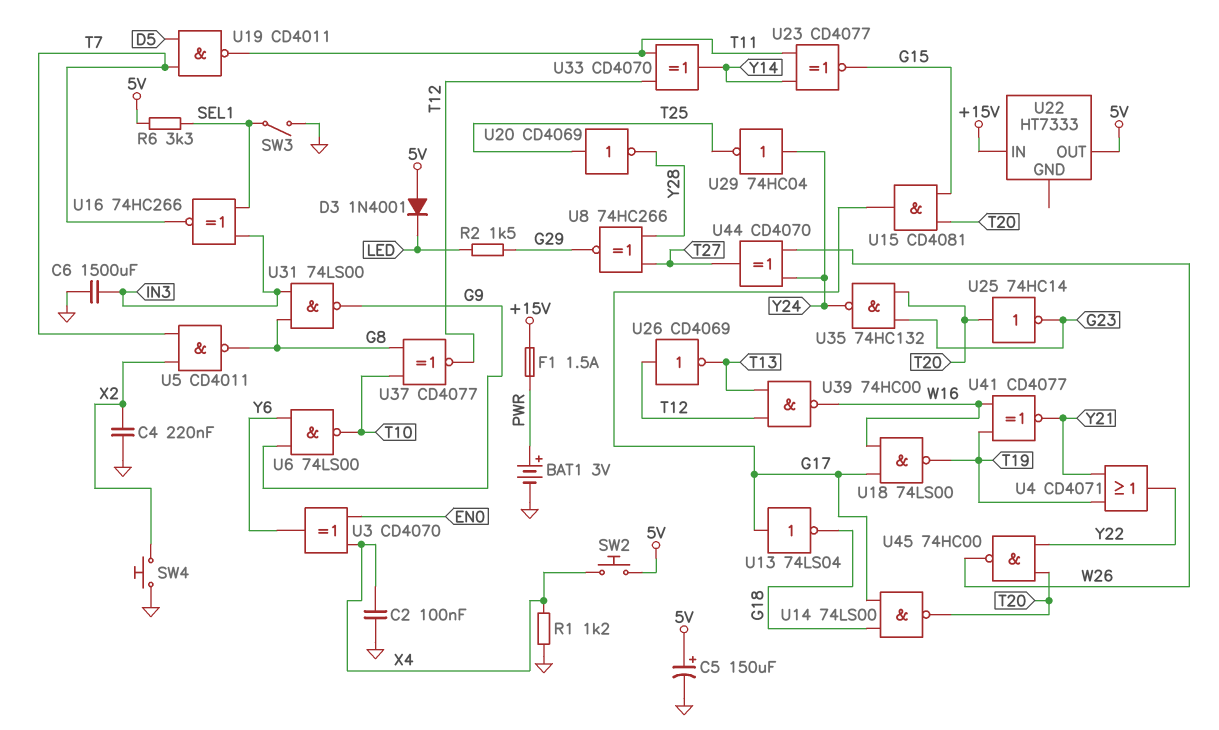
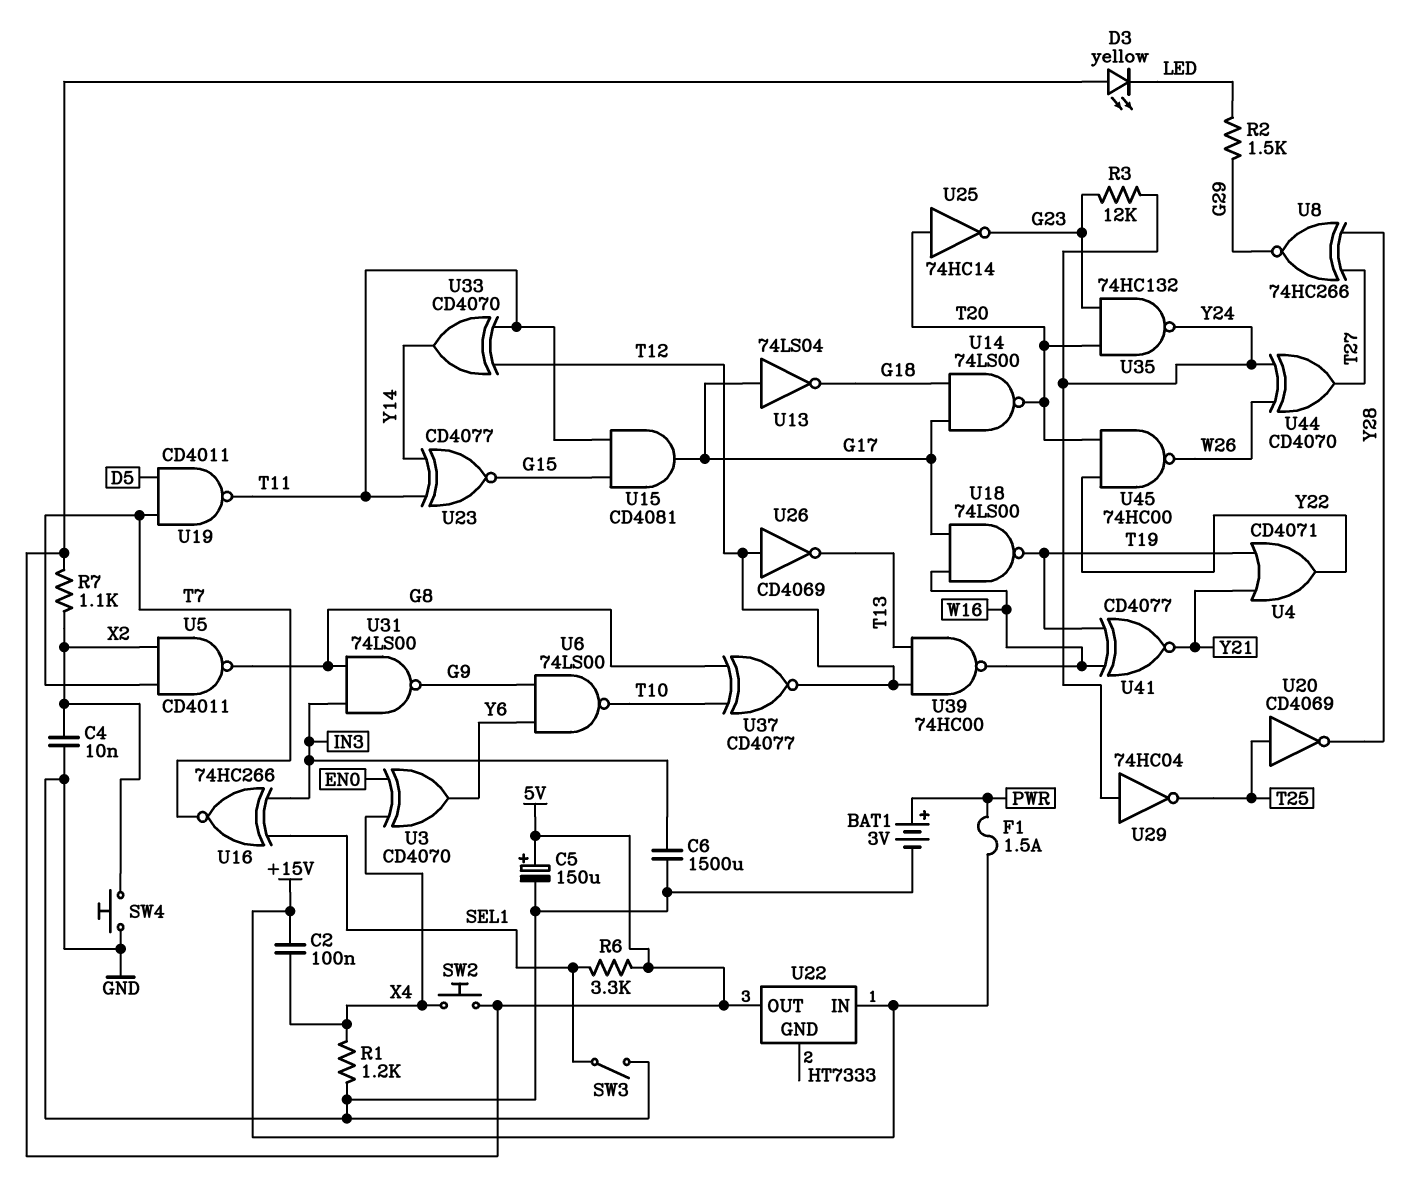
C2: 100nF (GND, X4) -> 100nF (+15V, X4)
C4: 220nF (GND, X2) -> 10nF (GND, X2)
D3: diode 1N4001 (A 5V, K LED) -> LED yellow (A 5V, K LED)
R3: none -> 12k (G23, Y24)
R7: none -> 1.1k (5V, X2)
U15: AND CD4081 (in G15, in T20, out G17) -> AND CD4081 (in G15, in T11, out G17)

